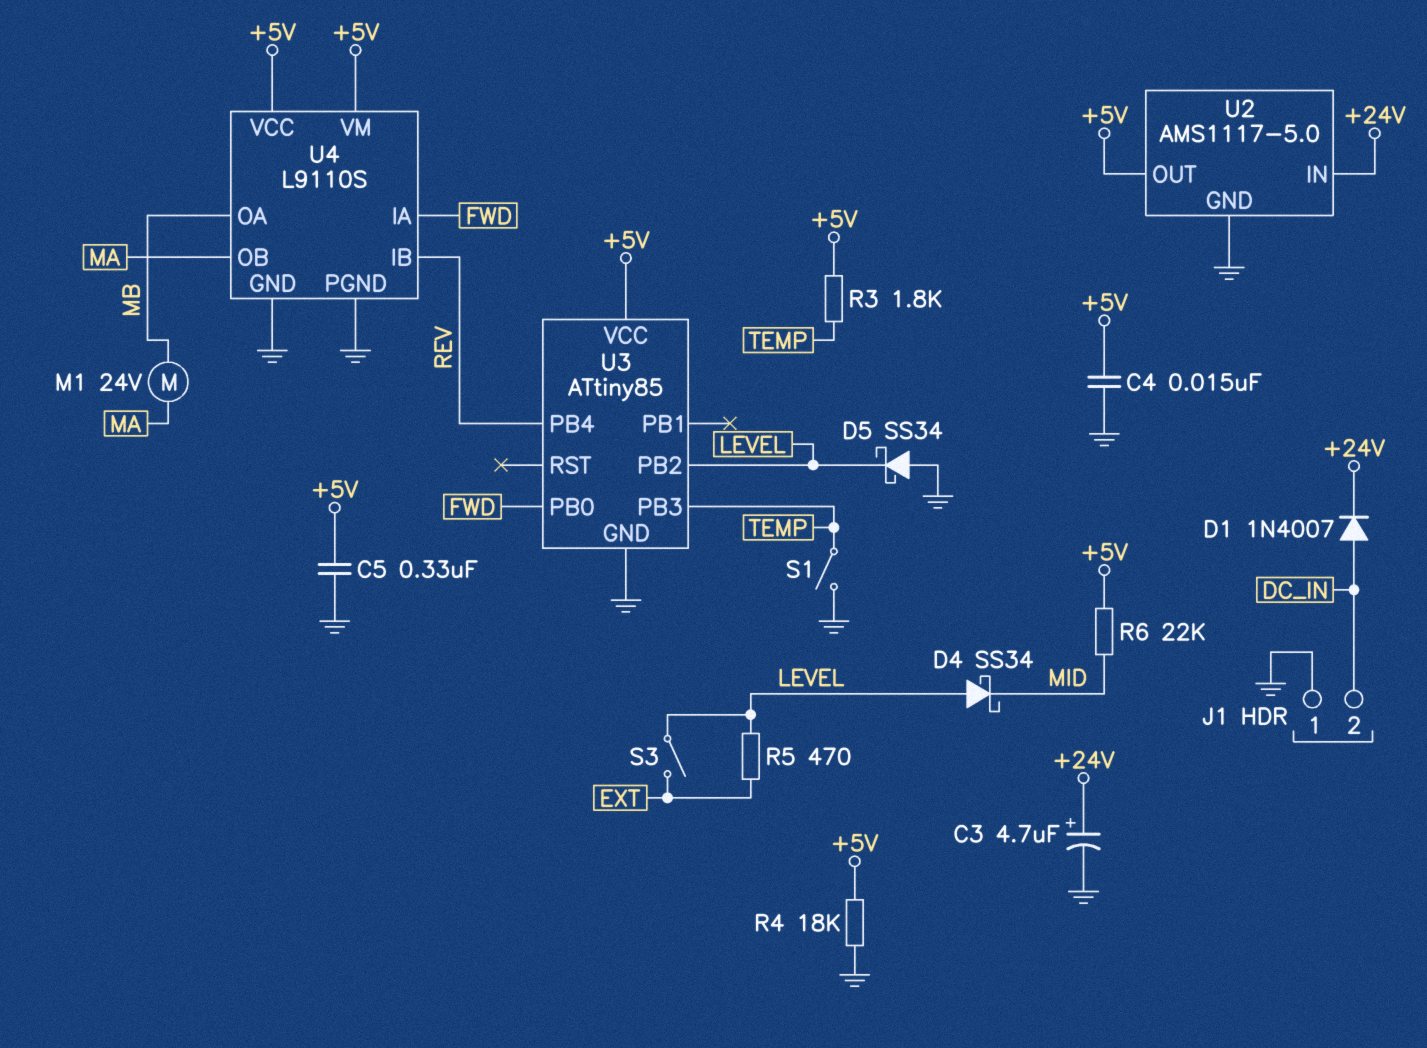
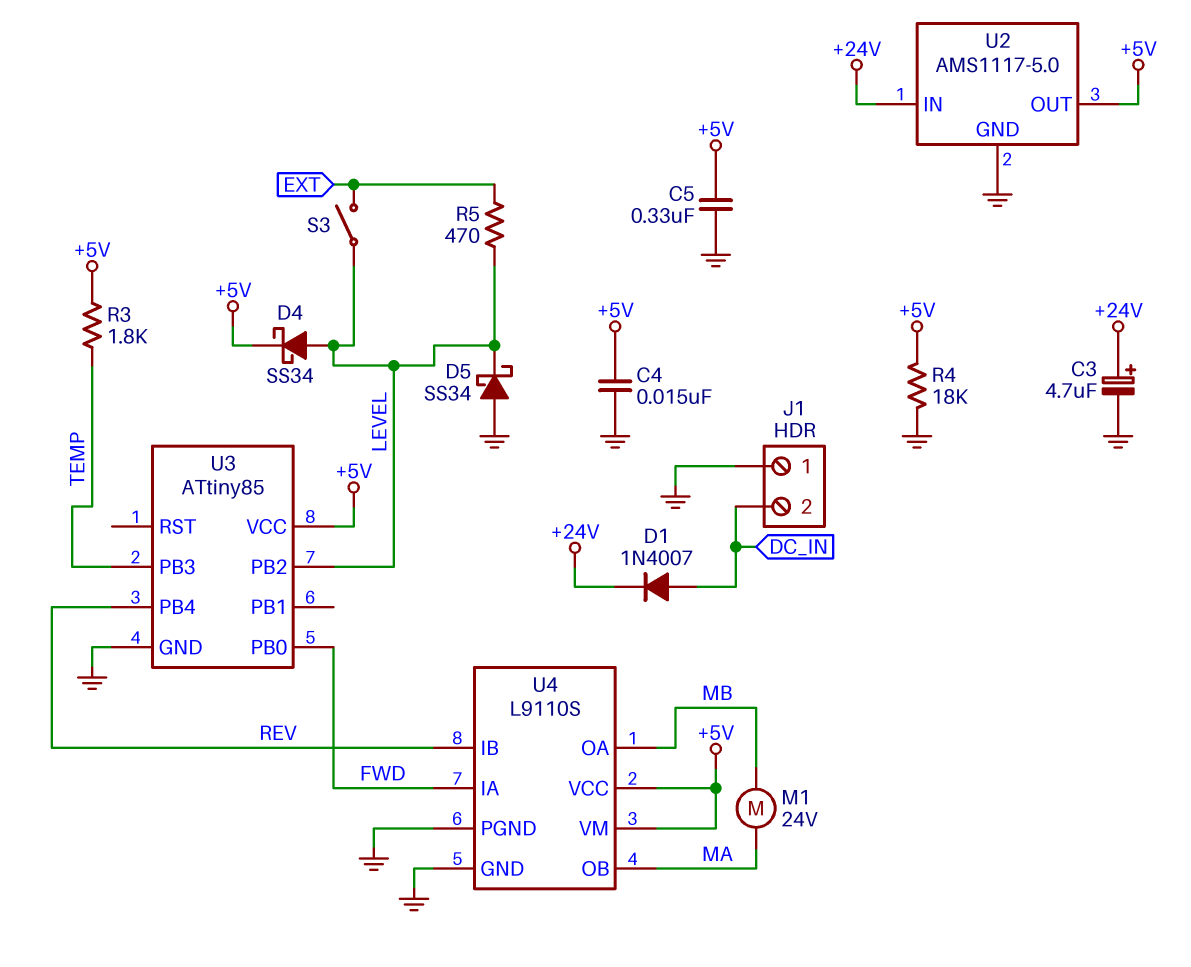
D4: schottky SS34 (A LEVEL, K MID) -> schottky SS34 (A LEVEL, K +5V)
R6: 22k (+5V, MID) -> none
S1: switch (GND, TEMP) -> none

